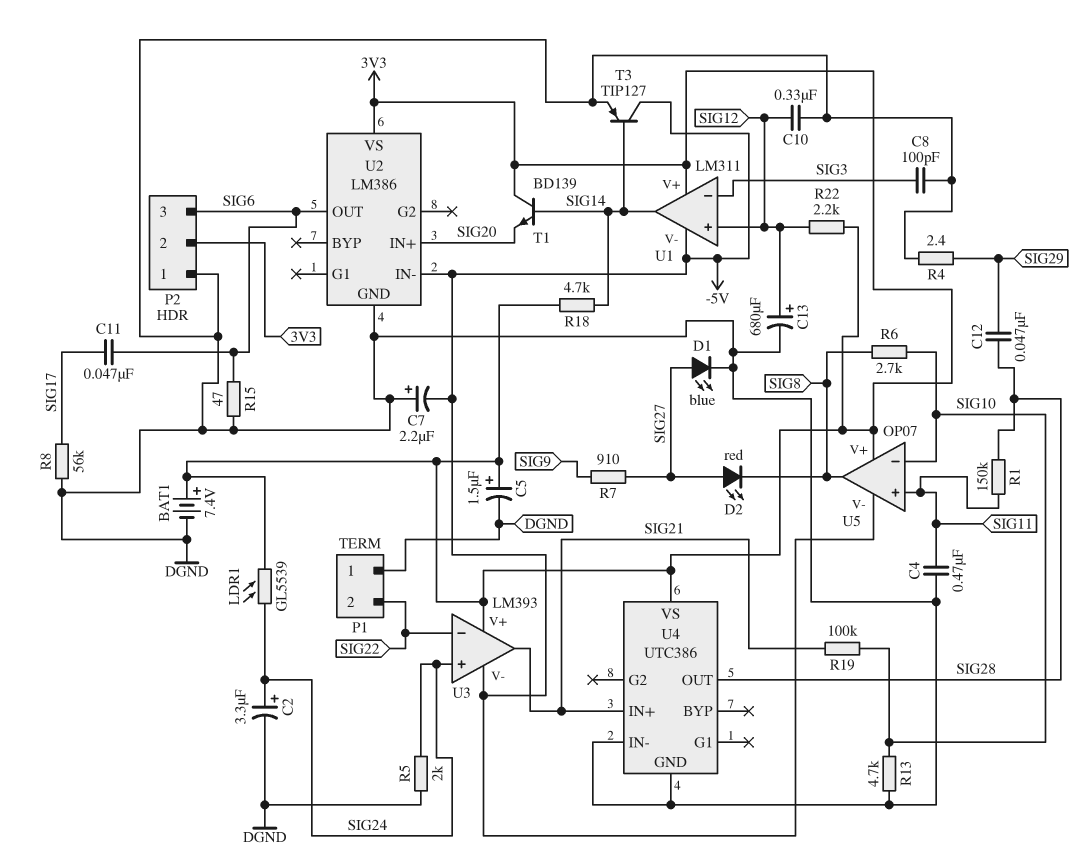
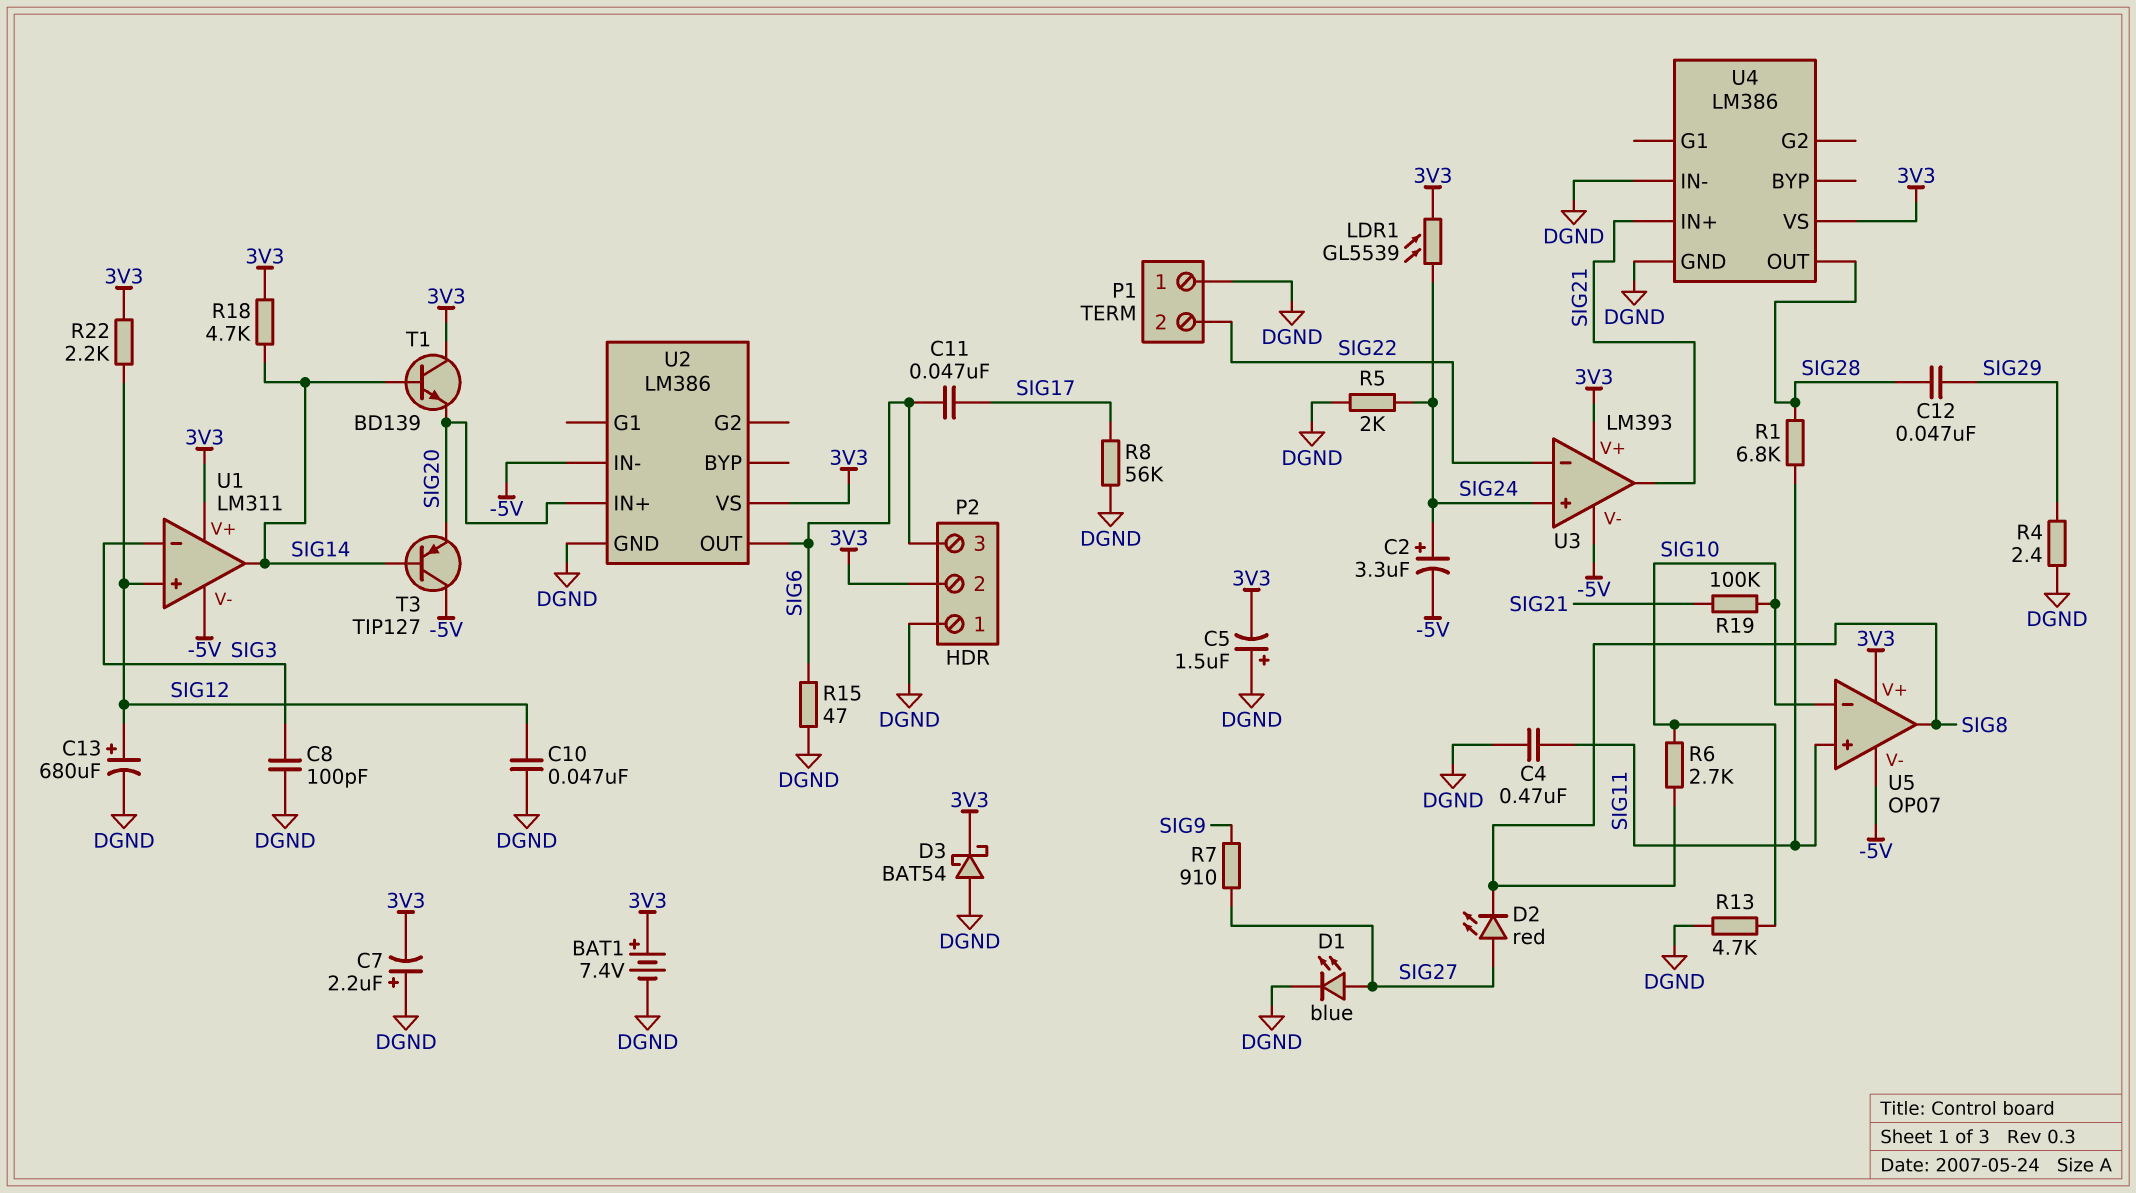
C2: 3.3uF (plus SIG24, minus DGND) -> 3.3uF (plus SIG24, minus -5V)
C5: 1.5uF (plus 3V3, minus DGND) -> 1.5uF (plus DGND, minus 3V3)
C7: 2.2uF (plus DGND, minus -5V) -> 2.2uF (plus DGND, minus 3V3)
C10: 330nF (DGND, SIG12) -> 47nF (DGND, SIG12)
D3: none -> schottky BAT54 (A DGND, K 3V3)
R1: 150k (SIG11, SIG28) -> 6.8k (SIG11, SIG28)
T3: PNP TIP127 (B SIG14, C -5V, E DGND) -> PNP TIP127 (B SIG14, C -5V, E SIG20)
U4: UTC386 -> LM386

